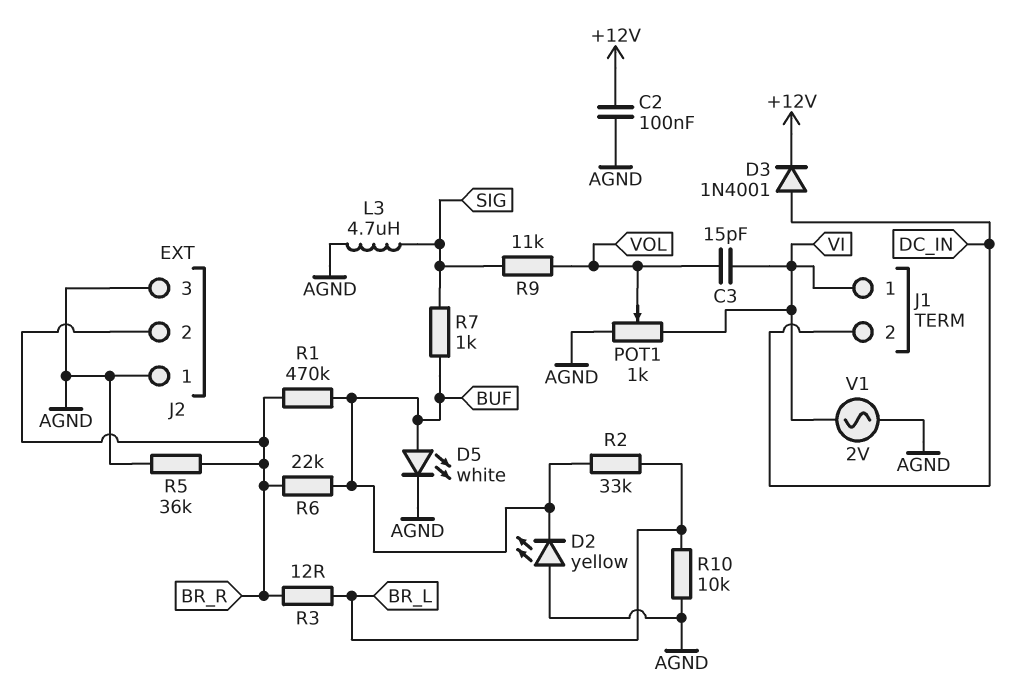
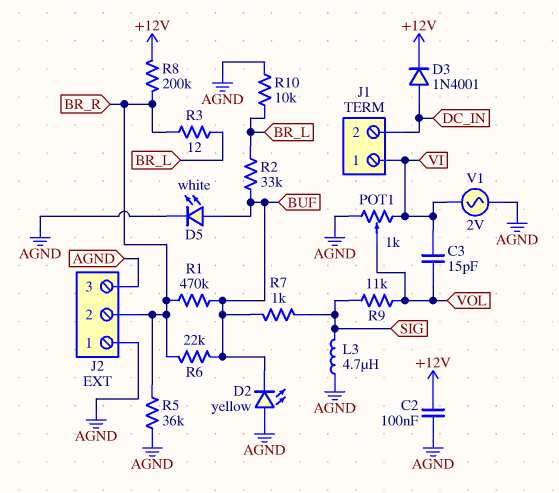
R8: none -> 200k (+12V, BR_R)

